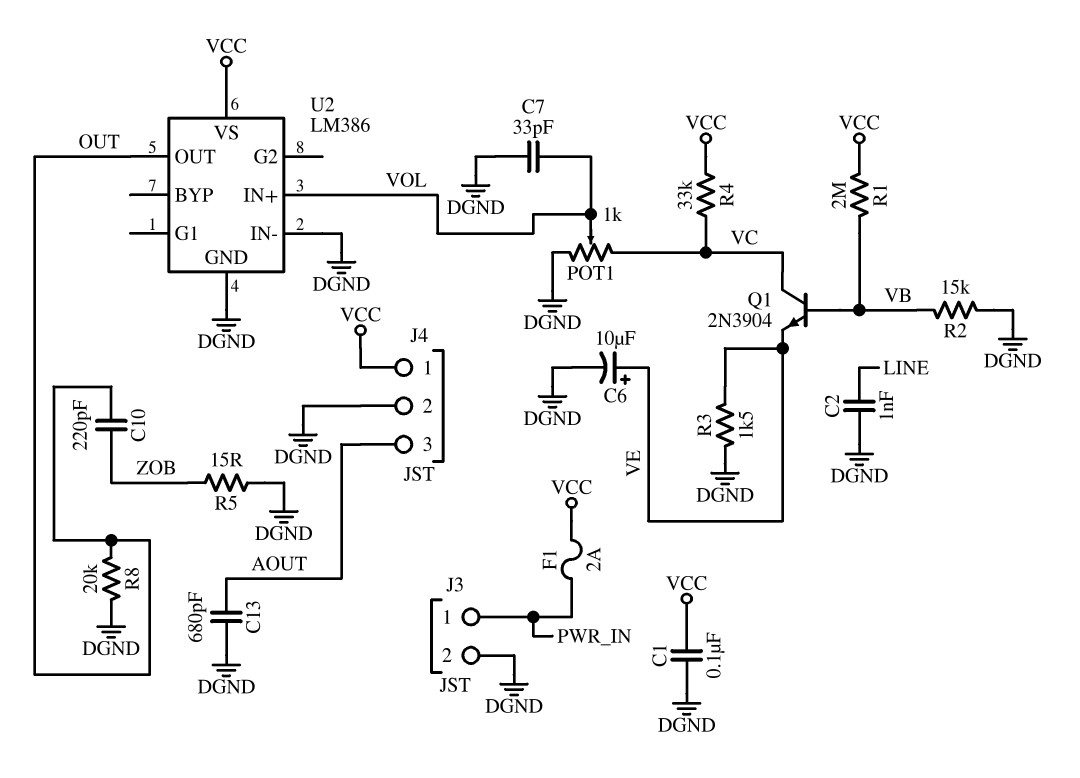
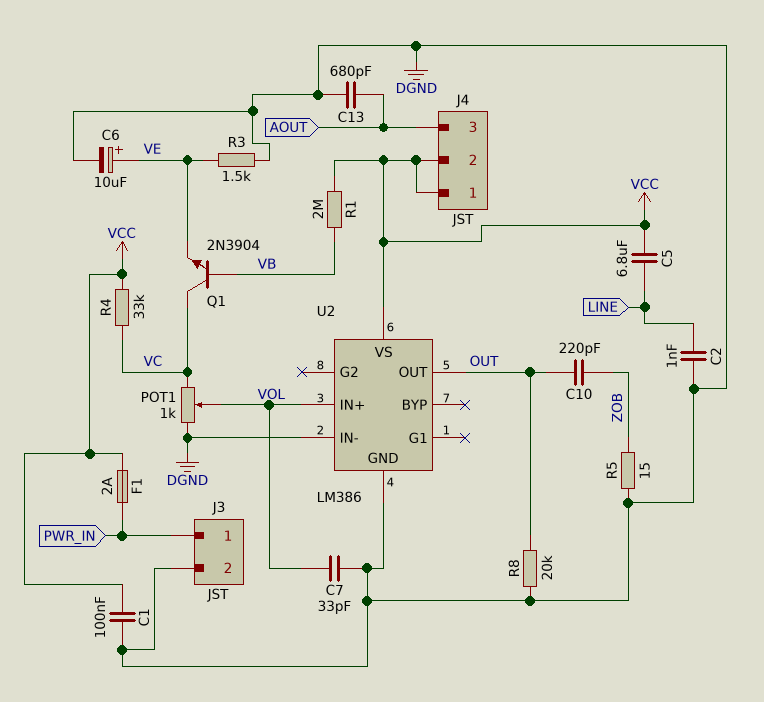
C5: none -> 6.8uF (LINE, VCC)
J4 pin 2: DGND -> VCC
R2: 15k (DGND, VB) -> none

